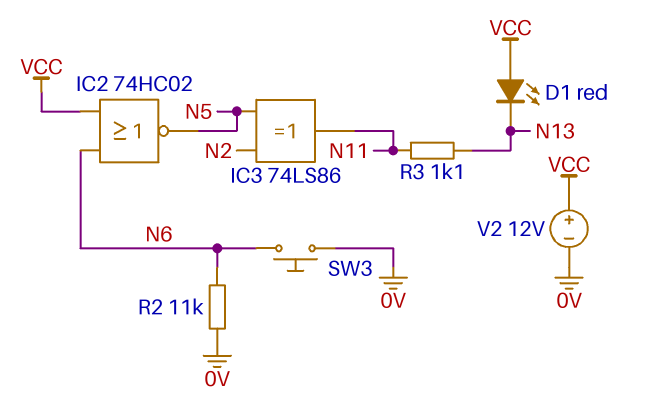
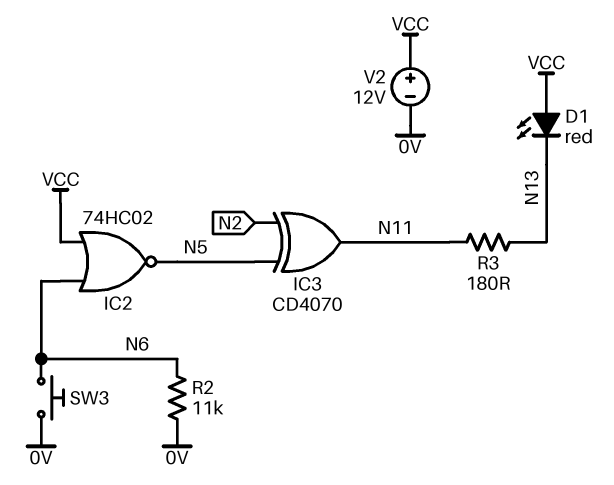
IC3: XOR 74LS86 (in N2, in N5, out N11) -> XOR CD4070 (in N2, in N5, out N11)
R3: 1.1k (N11, N13) -> 180 (N11, N13)

